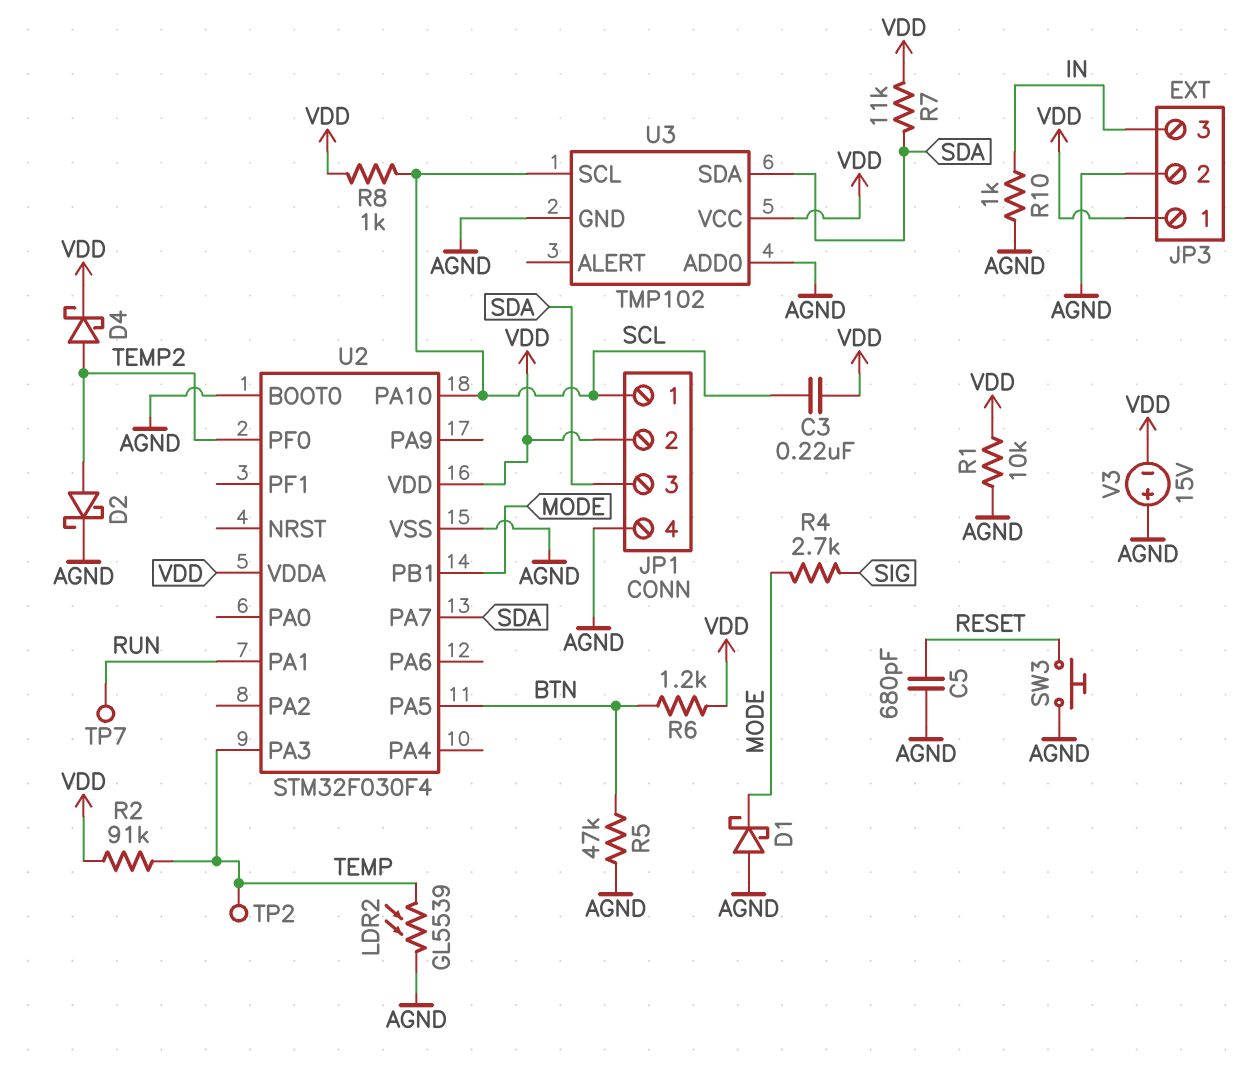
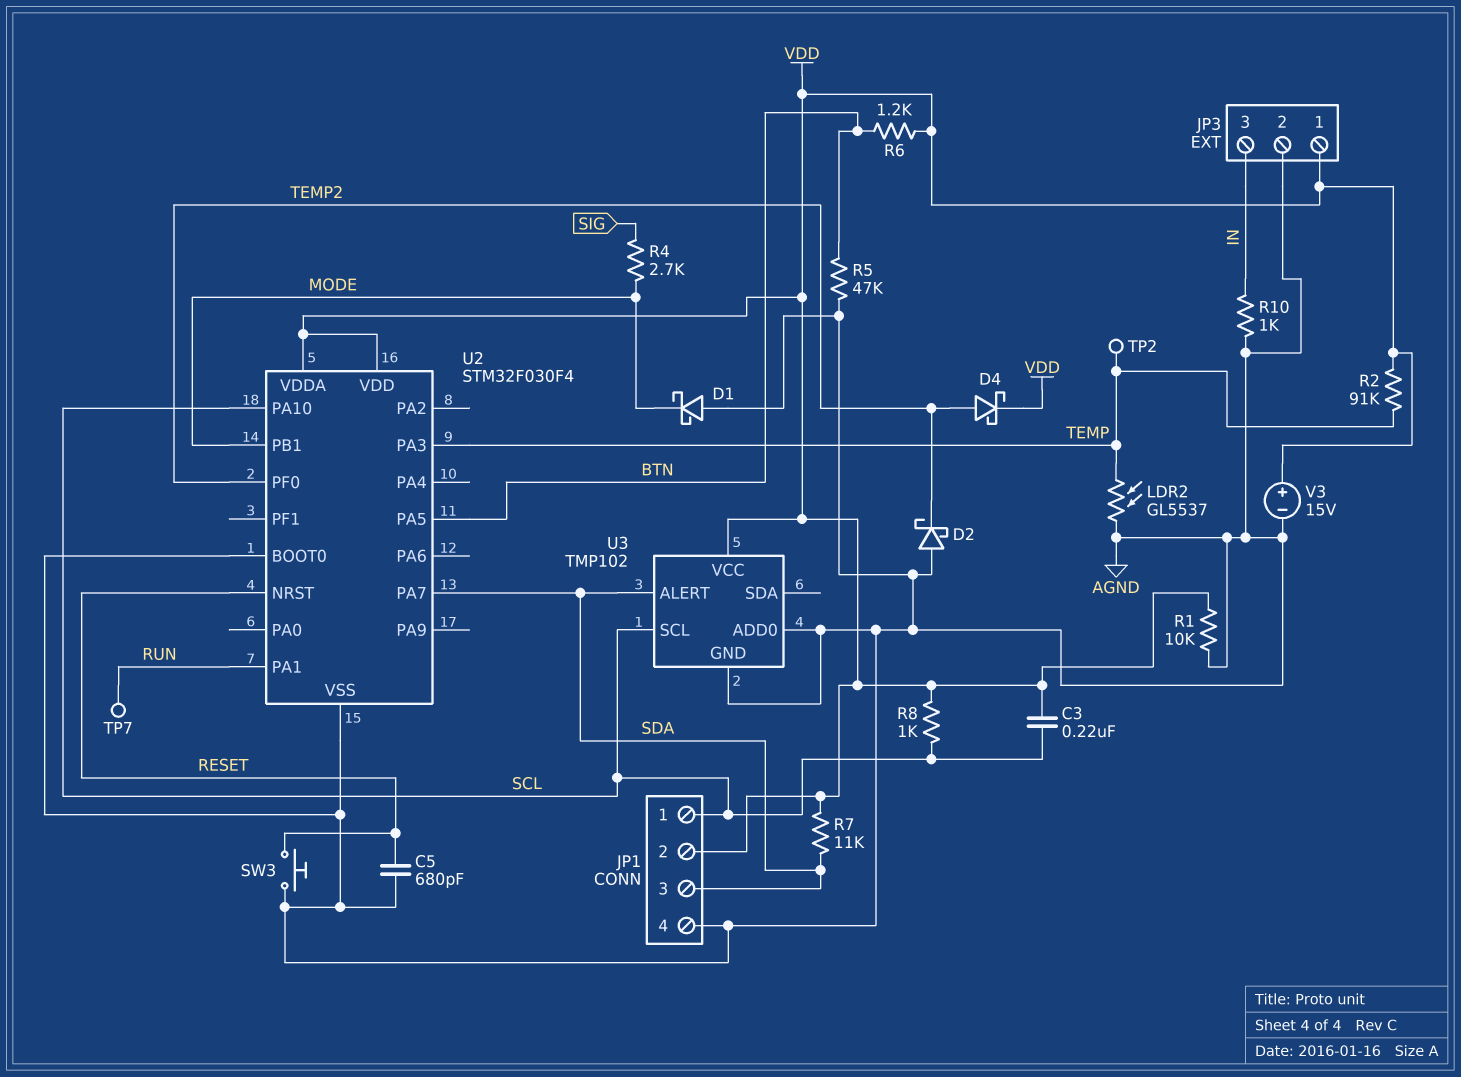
D2: schottky (A TEMP2, K AGND) -> schottky (A AGND, K TEMP2)
LDR2: GL5539 (AGND, TEMP) -> GL5537 (AGND, TEMP)
U2 pin NRST: none -> RESET
U3 pin ALERT: none -> SDA
U3 pin SDA: SDA -> none
V3: 15V (plus AGND, minus VDD) -> 15V (plus VDD, minus AGND)

